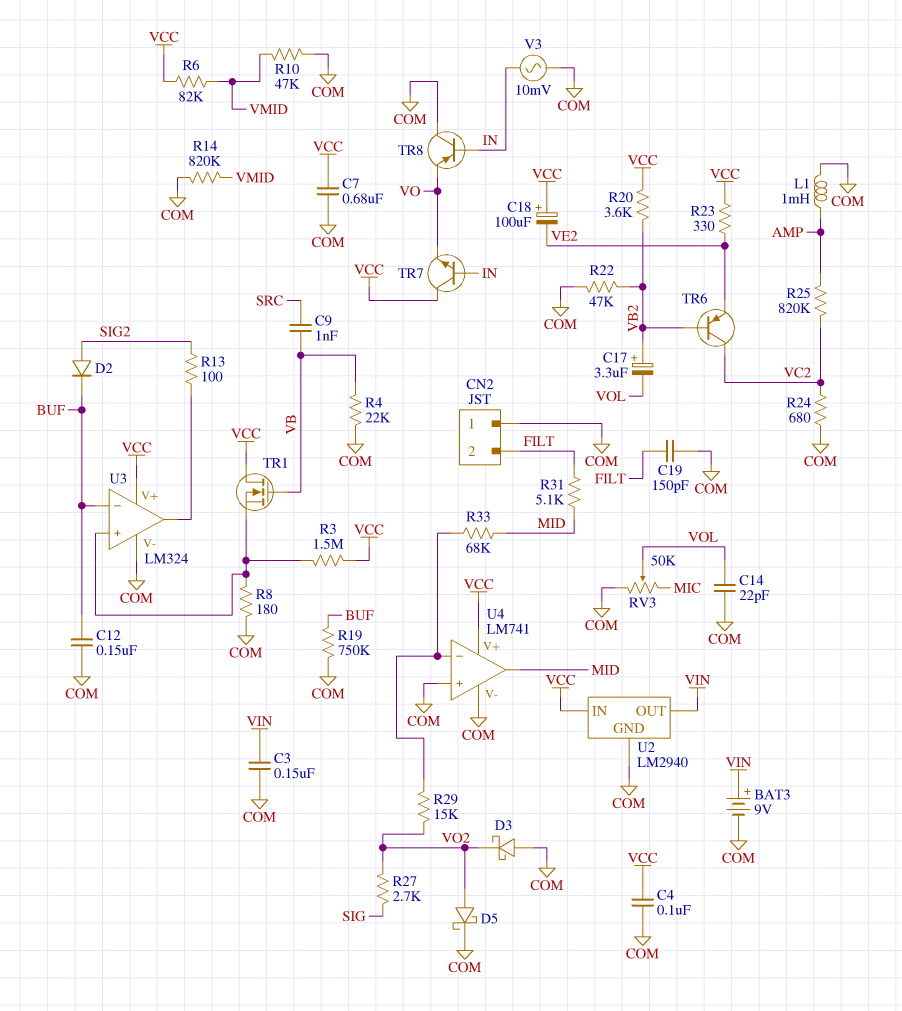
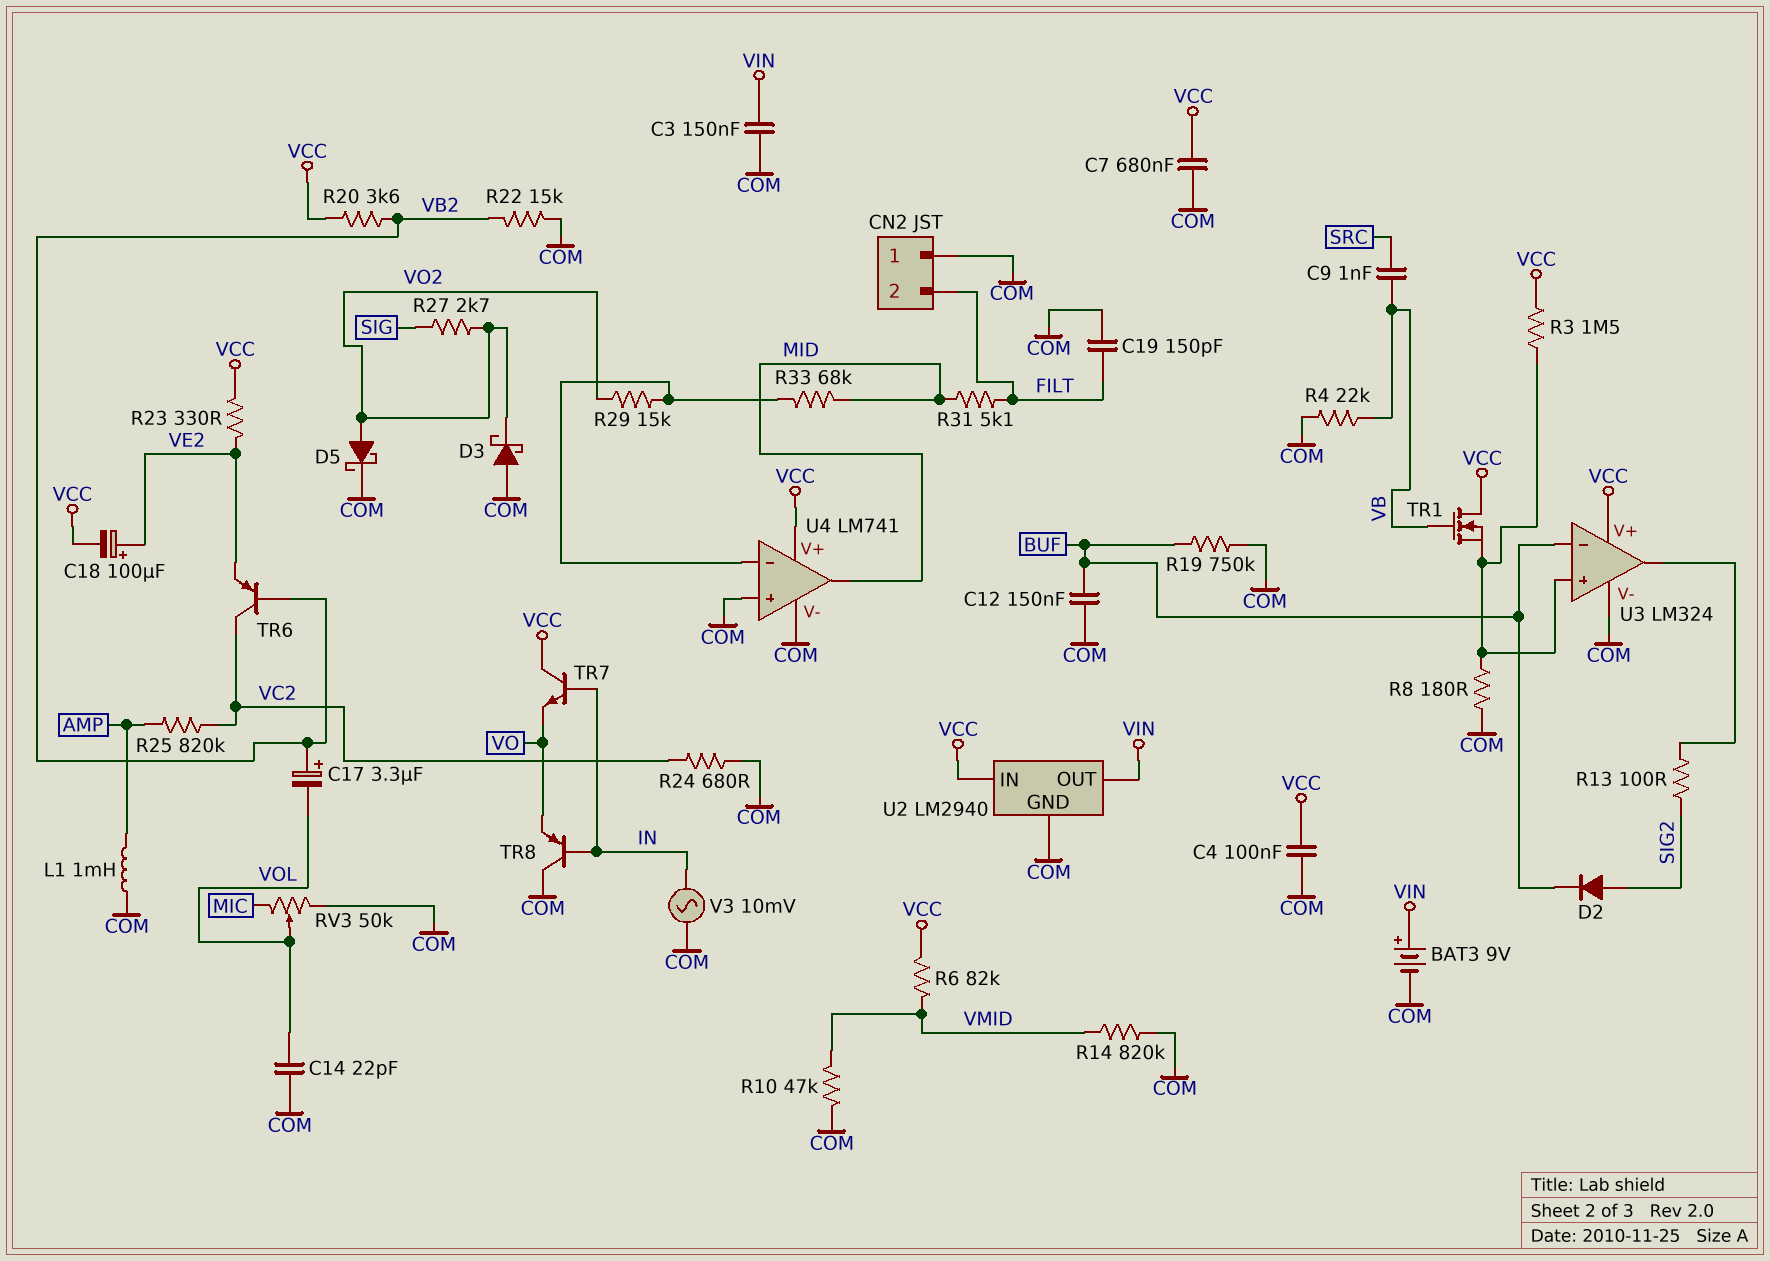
C18: 100uF (plus VCC, minus VE2) -> 100uF (plus VE2, minus VCC)
R22: 47k (COM, VB2) -> 15k (COM, VB2)

